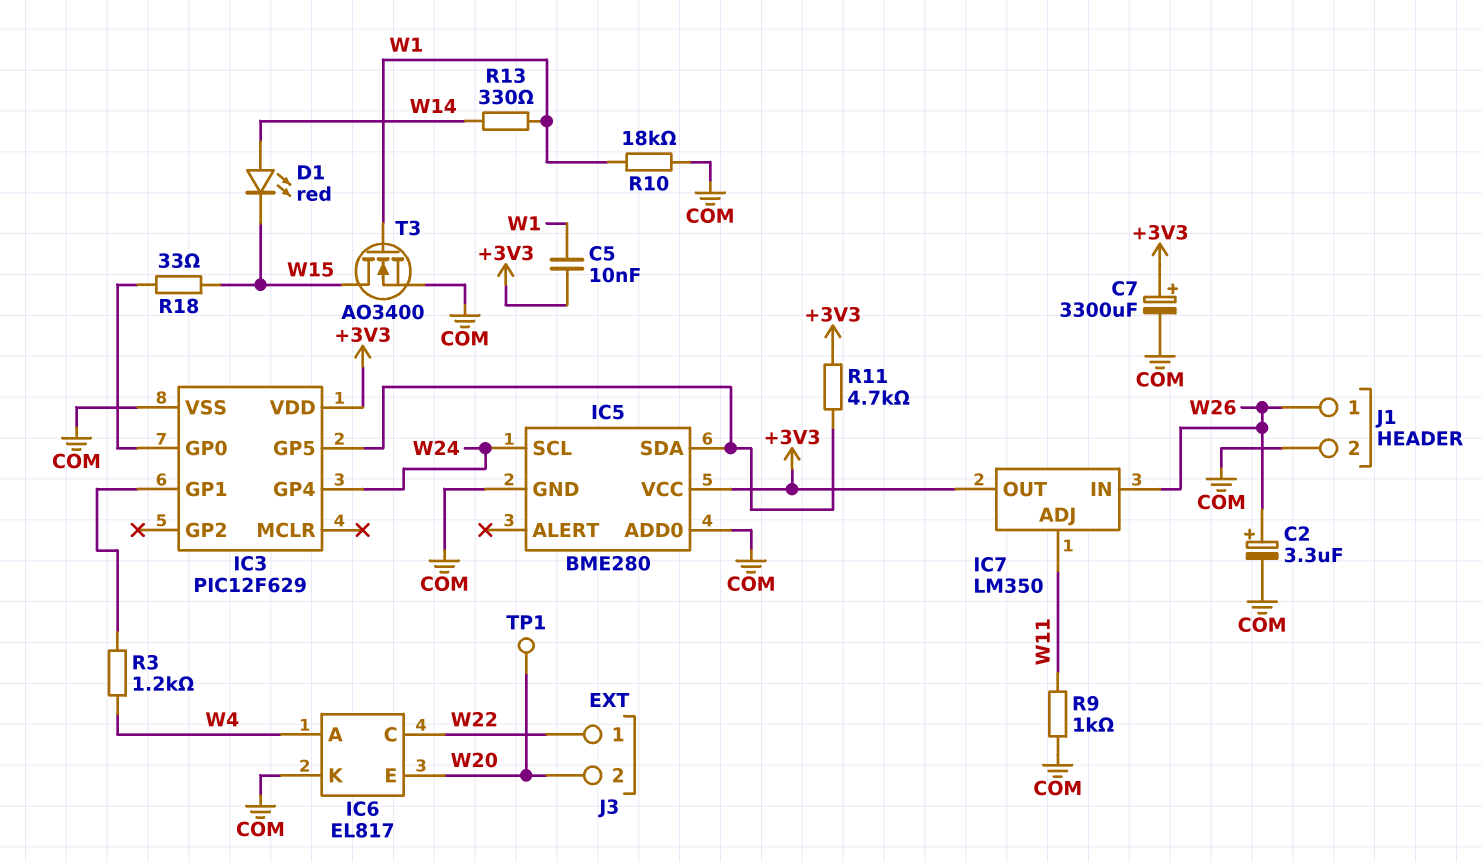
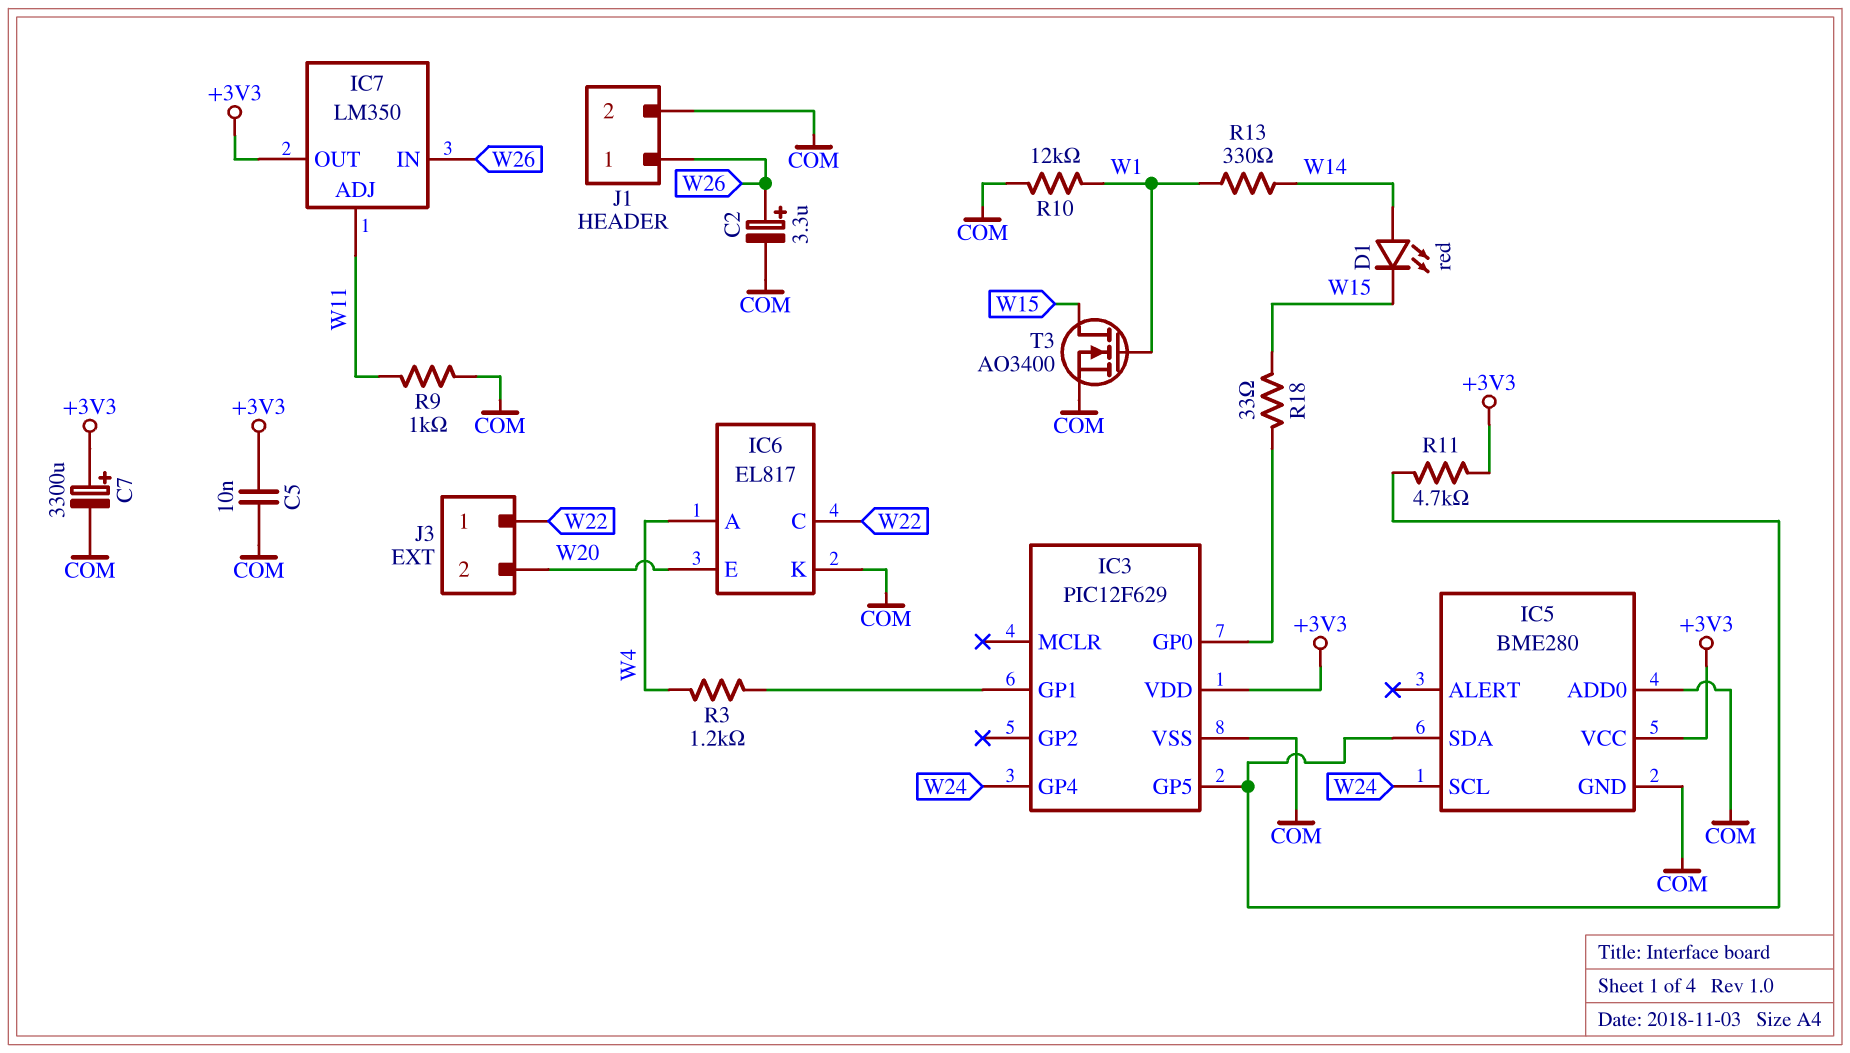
C5: 10nF (+3V3, W1) -> 10nF (+3V3, COM)
R10: 18k (COM, W1) -> 12k (COM, W1)
TP1: test point (W20) -> none

